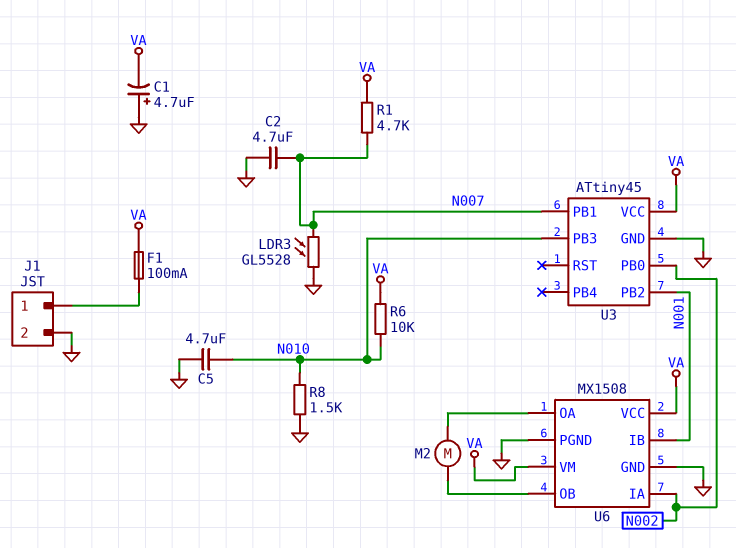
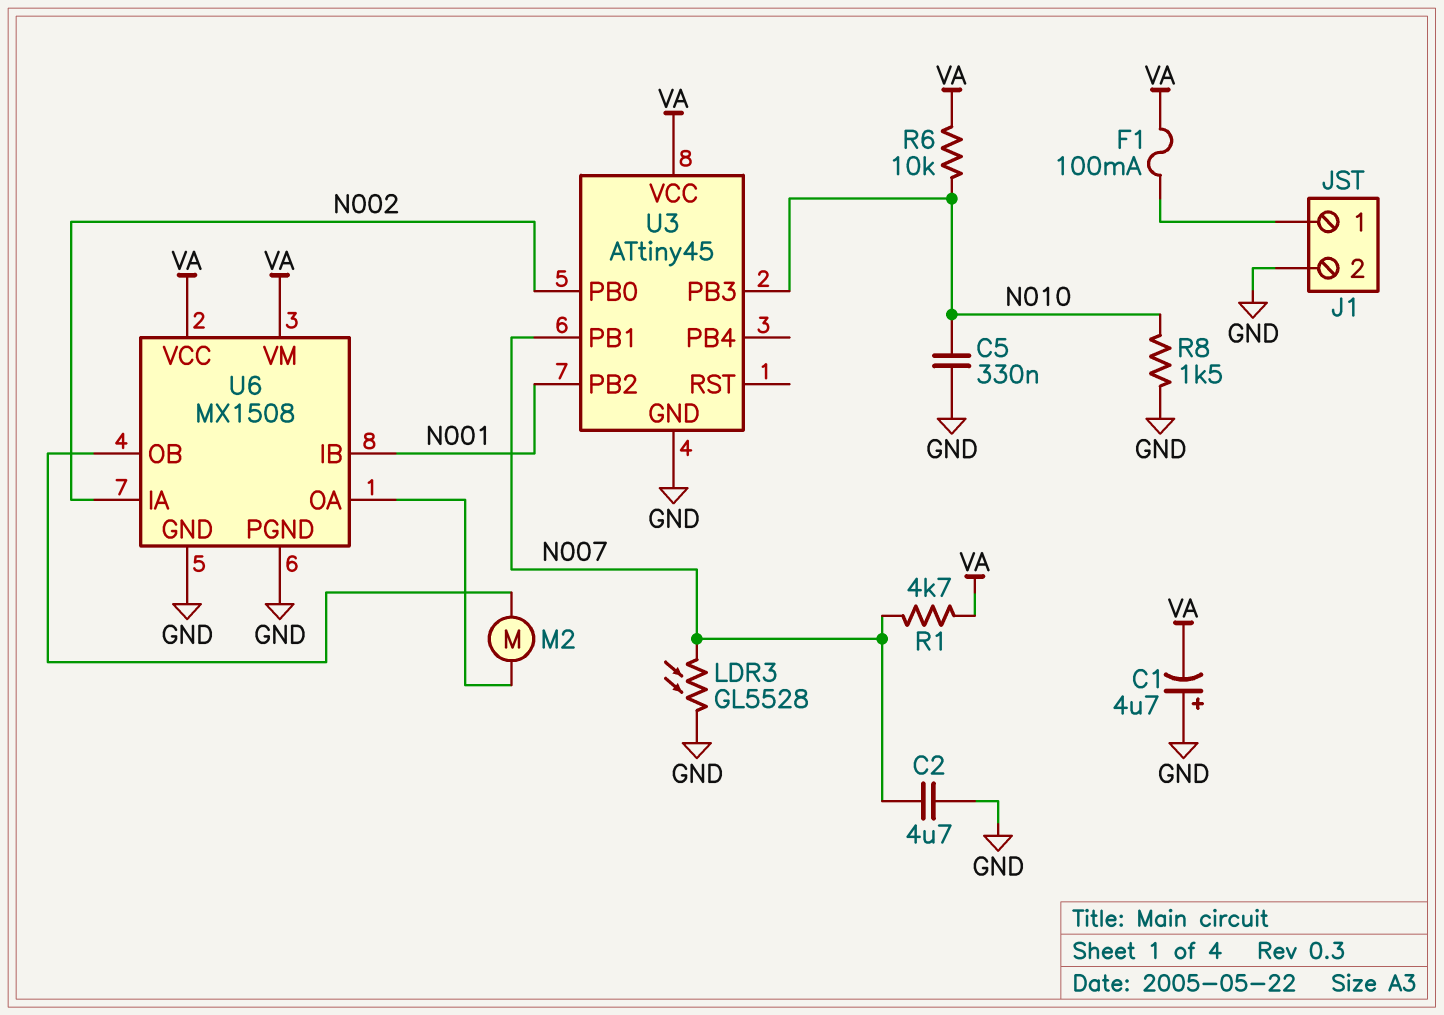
C5: 4.7uF (GND, N010) -> 330nF (GND, N010)

